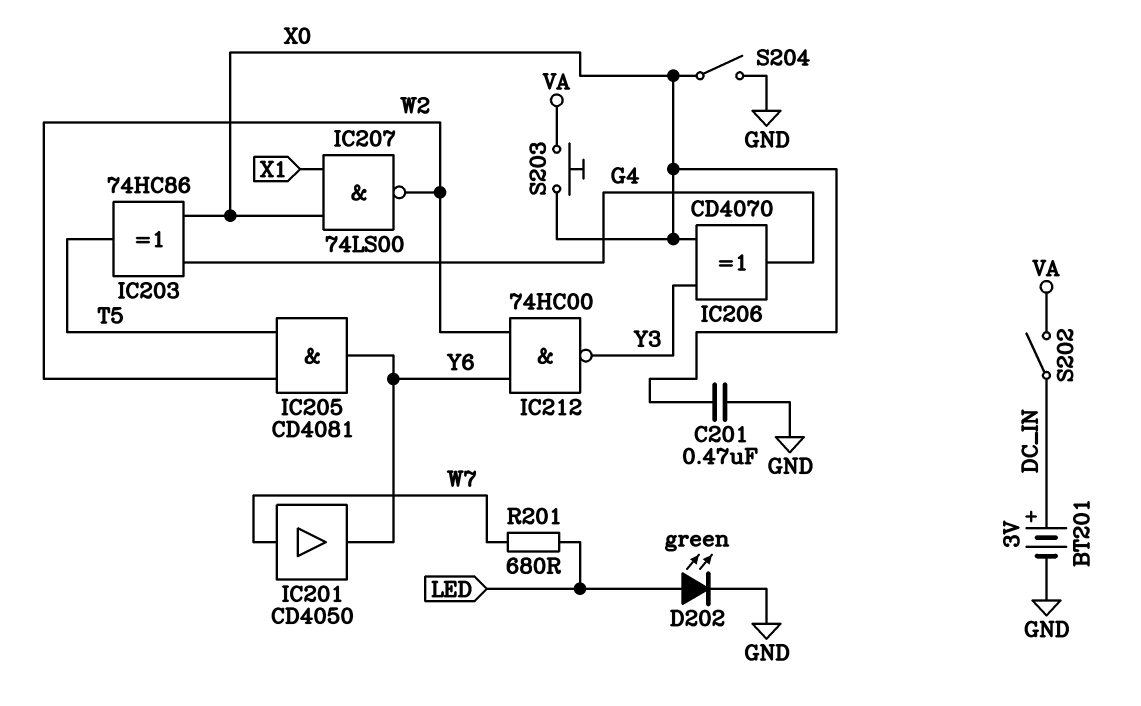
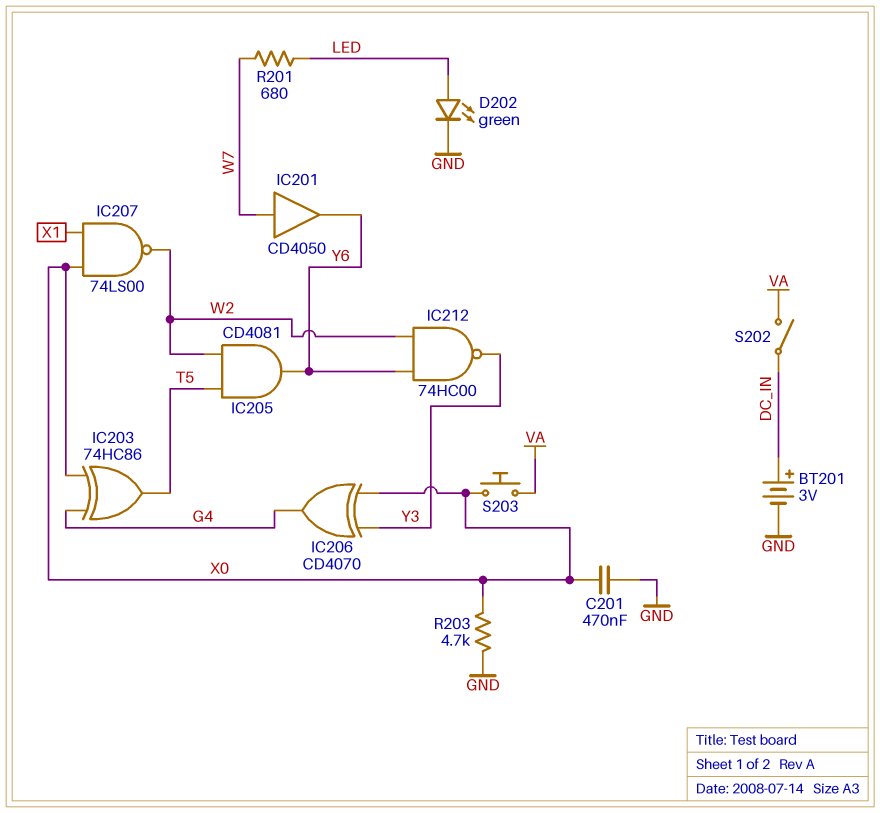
R203: none -> 4.7k (GND, X0)
S204: switch (GND, X0) -> none

